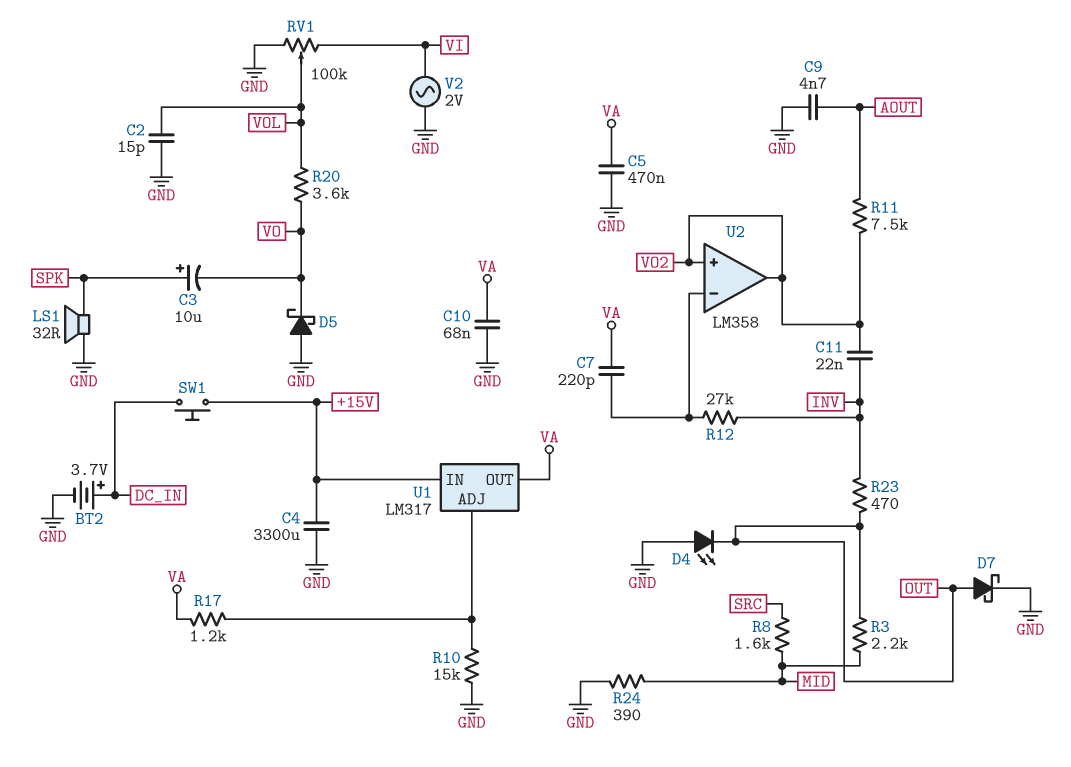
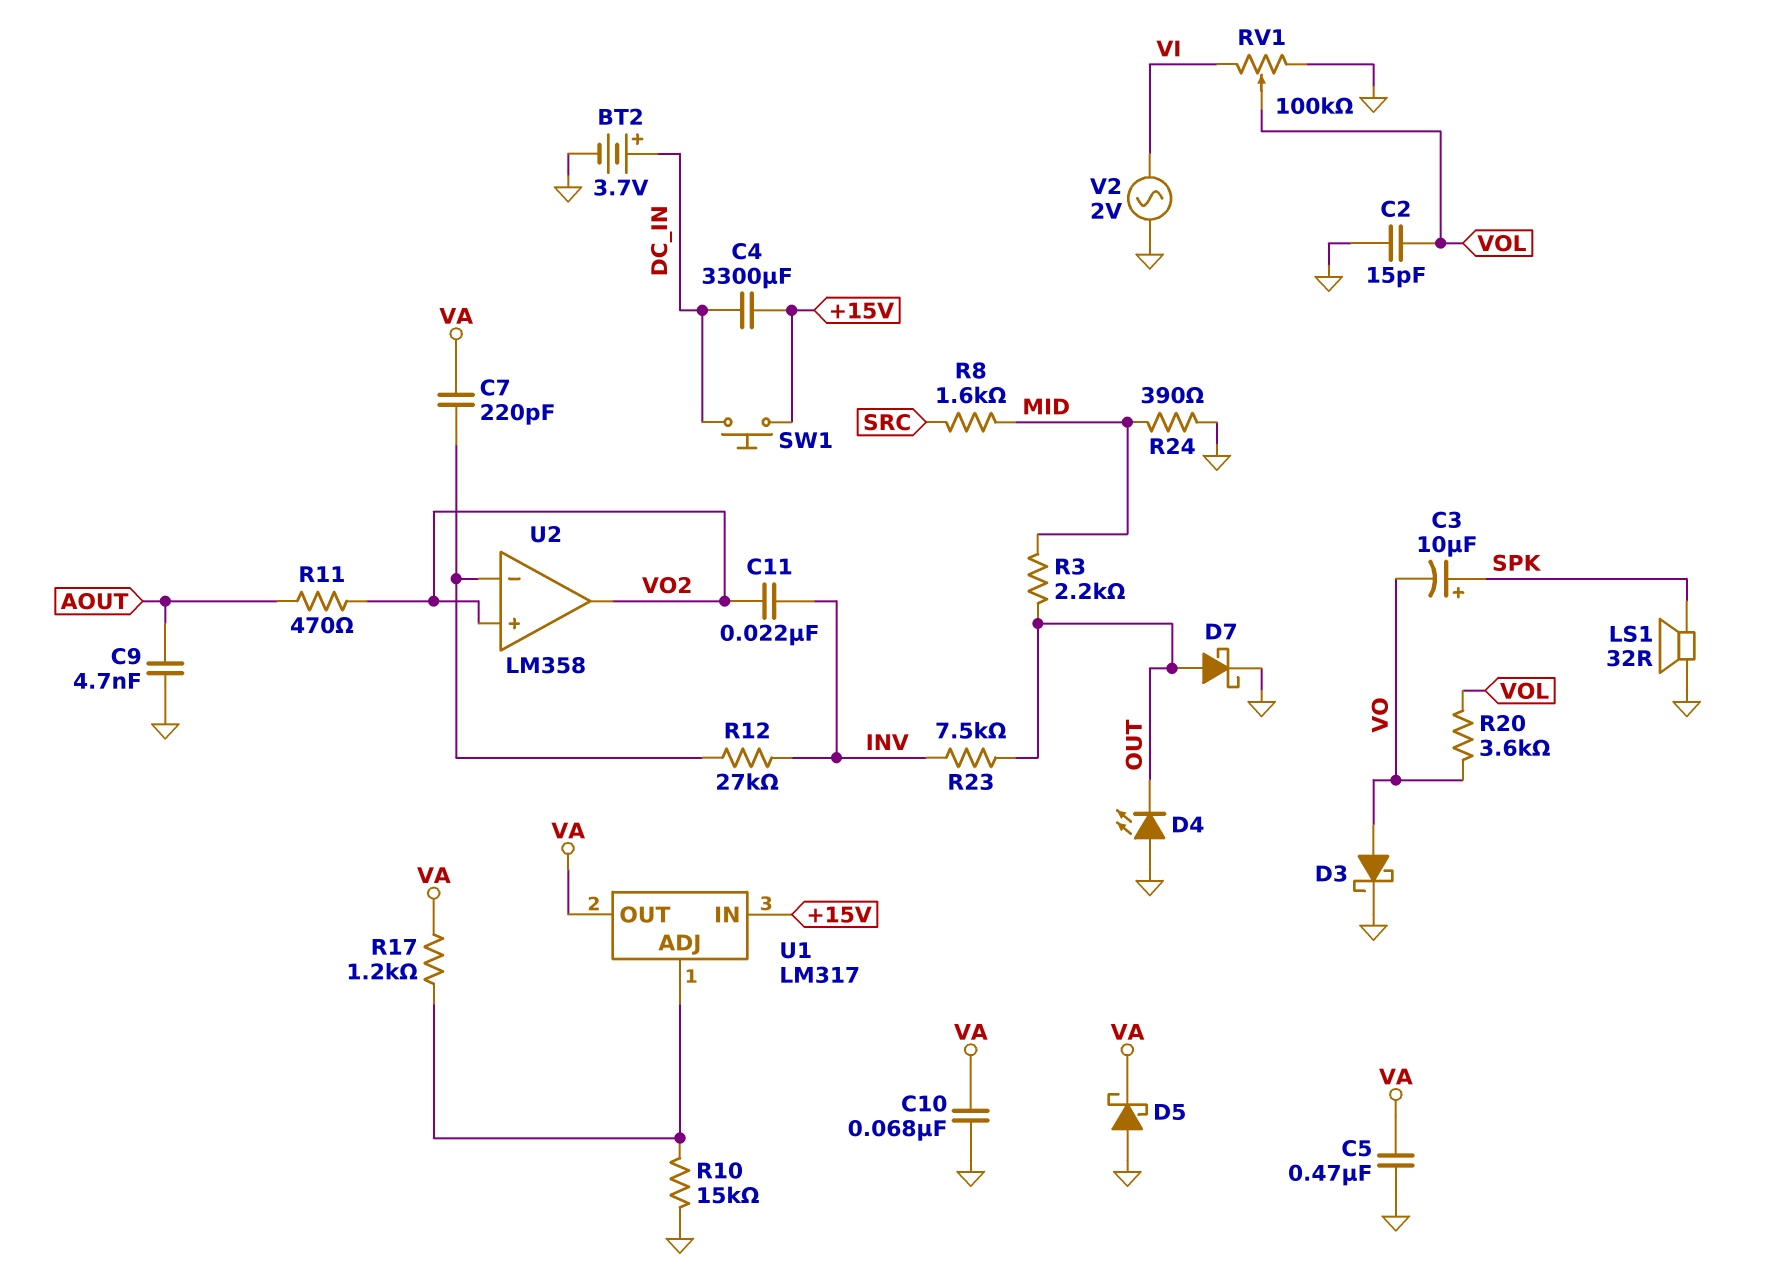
C4: 3300uF (+15V, GND) -> 3300uF (+15V, DC_IN)
D3: none -> schottky (A VO, K GND)
D5: schottky (A GND, K VO) -> schottky (A GND, K VA)
R11: 7.5k (AOUT, VO2) -> 470 (AOUT, VO2)
R23: 470 (INV, OUT) -> 7.5k (INV, OUT)

